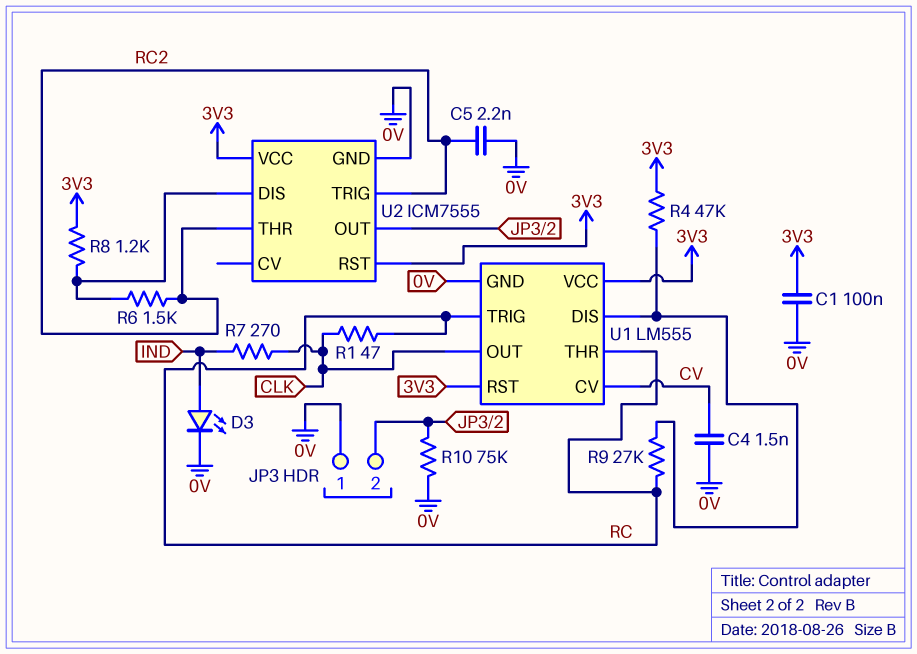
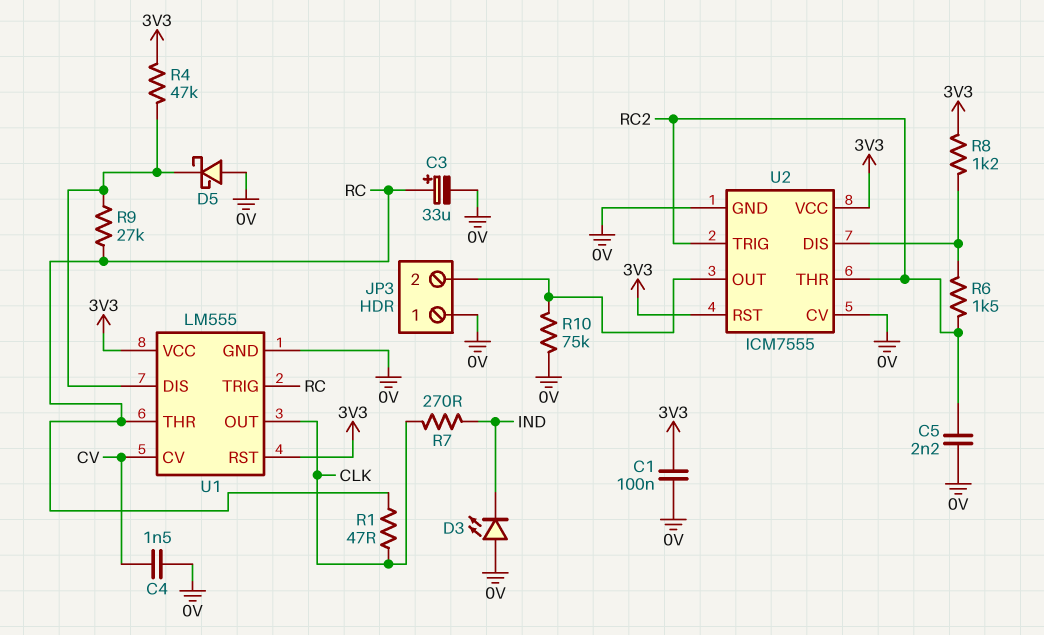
C3: none -> 33uF (plus RC, minus 0V)
D3: LED (A IND, K 0V) -> LED (A 0V, K IND)
D5: none -> schottky (A 0V, K U1/DIS)
U2 pin CV: none -> 0V

